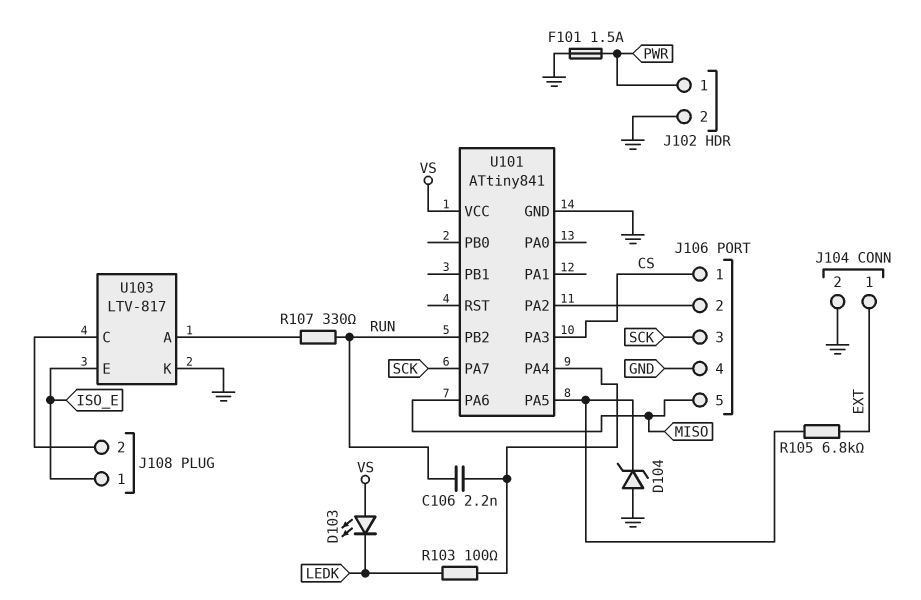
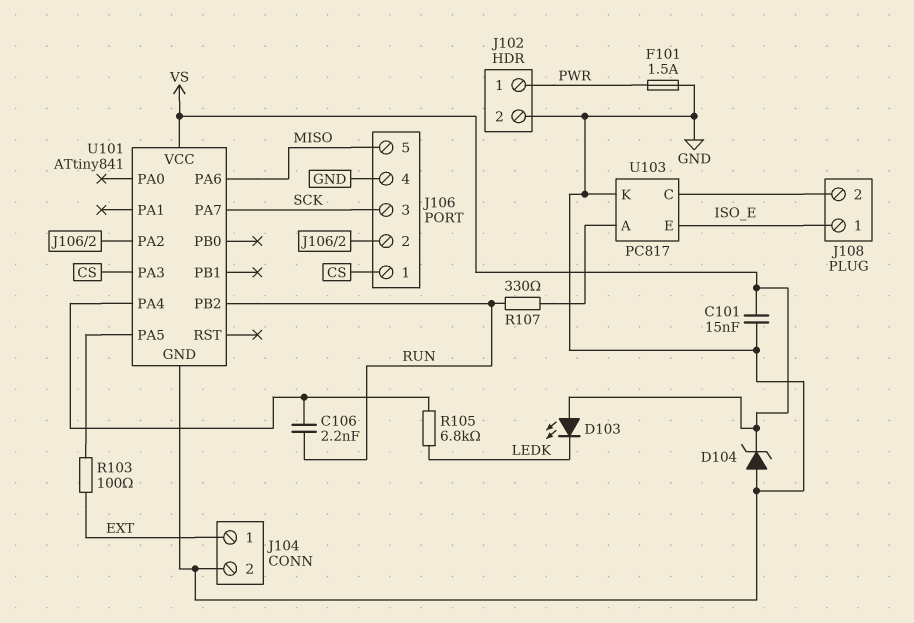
C101: none -> 15nF (GND, VS)
D104: zener (A GND, K U101/PA5) -> zener (A GND, K VS)
R103: 100 (LEDK, U101/PA4) -> 100 (EXT, U101/PA5)
R105: 6.8k (EXT, U101/PA5) -> 6.8k (LEDK, U101/PA4)
U103: LTV-817 -> PC817

